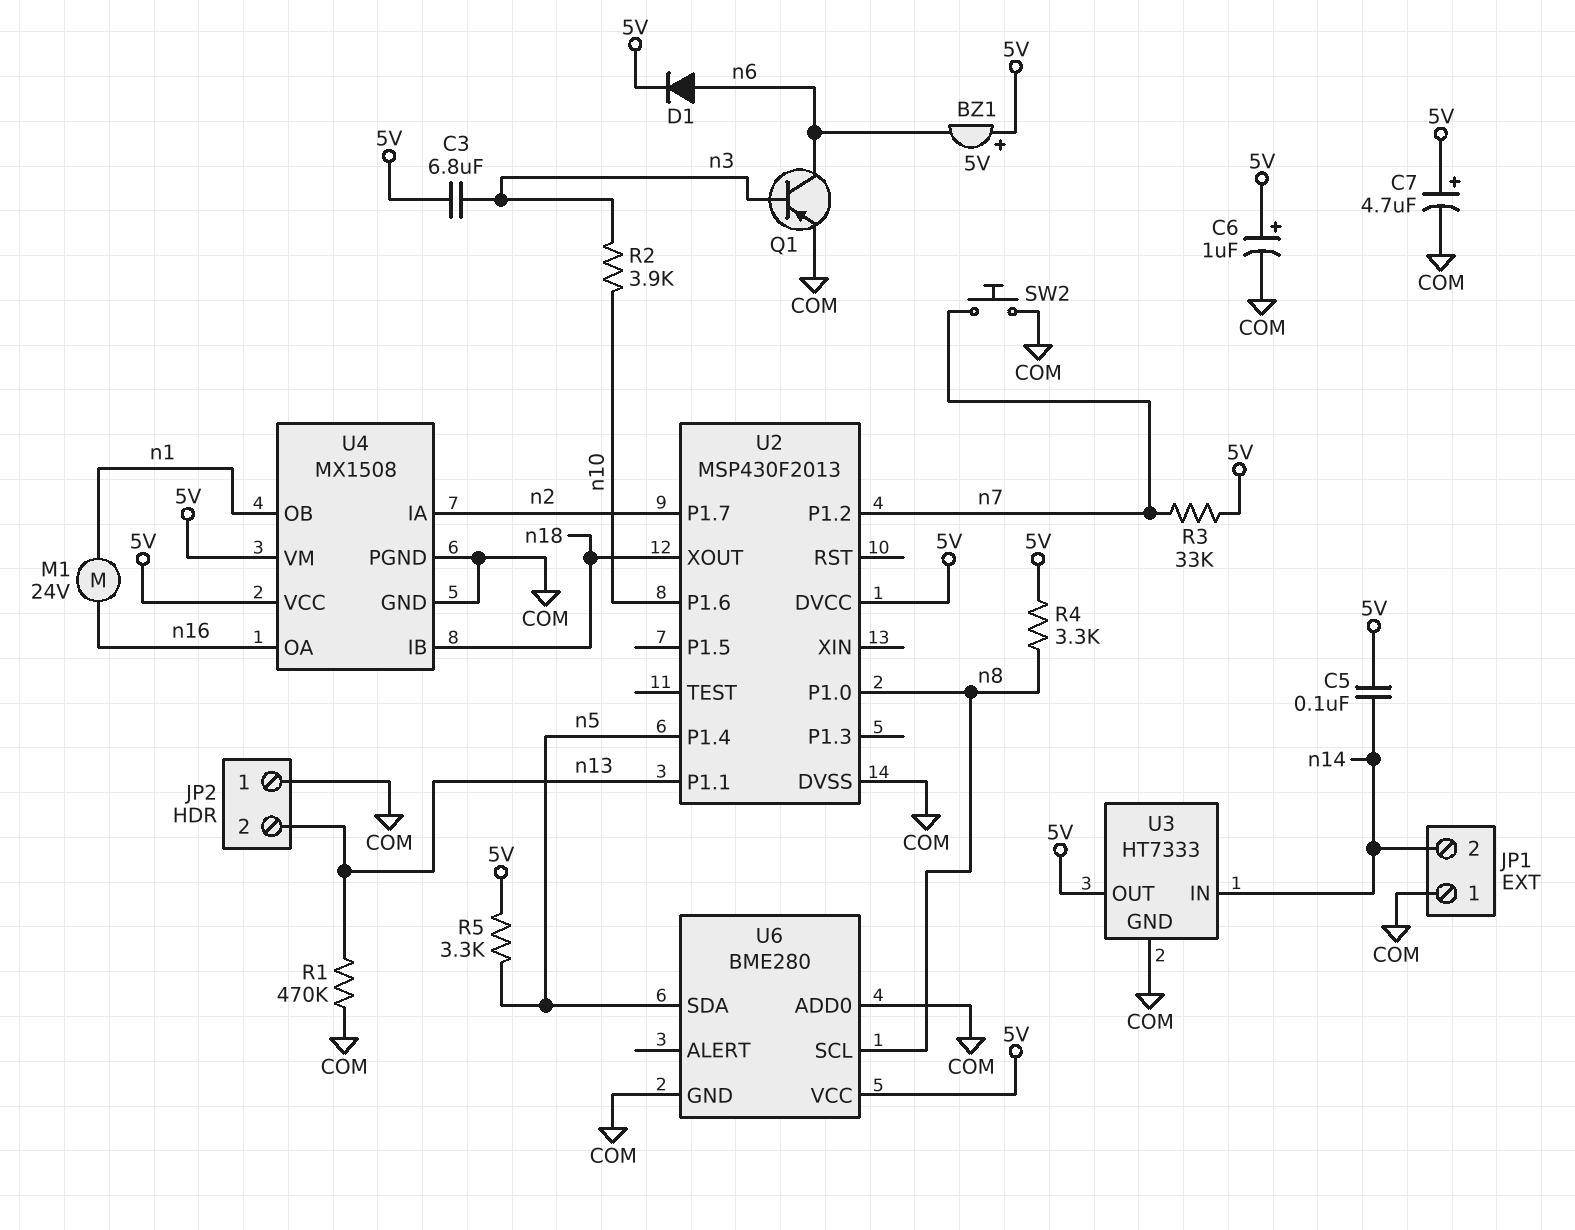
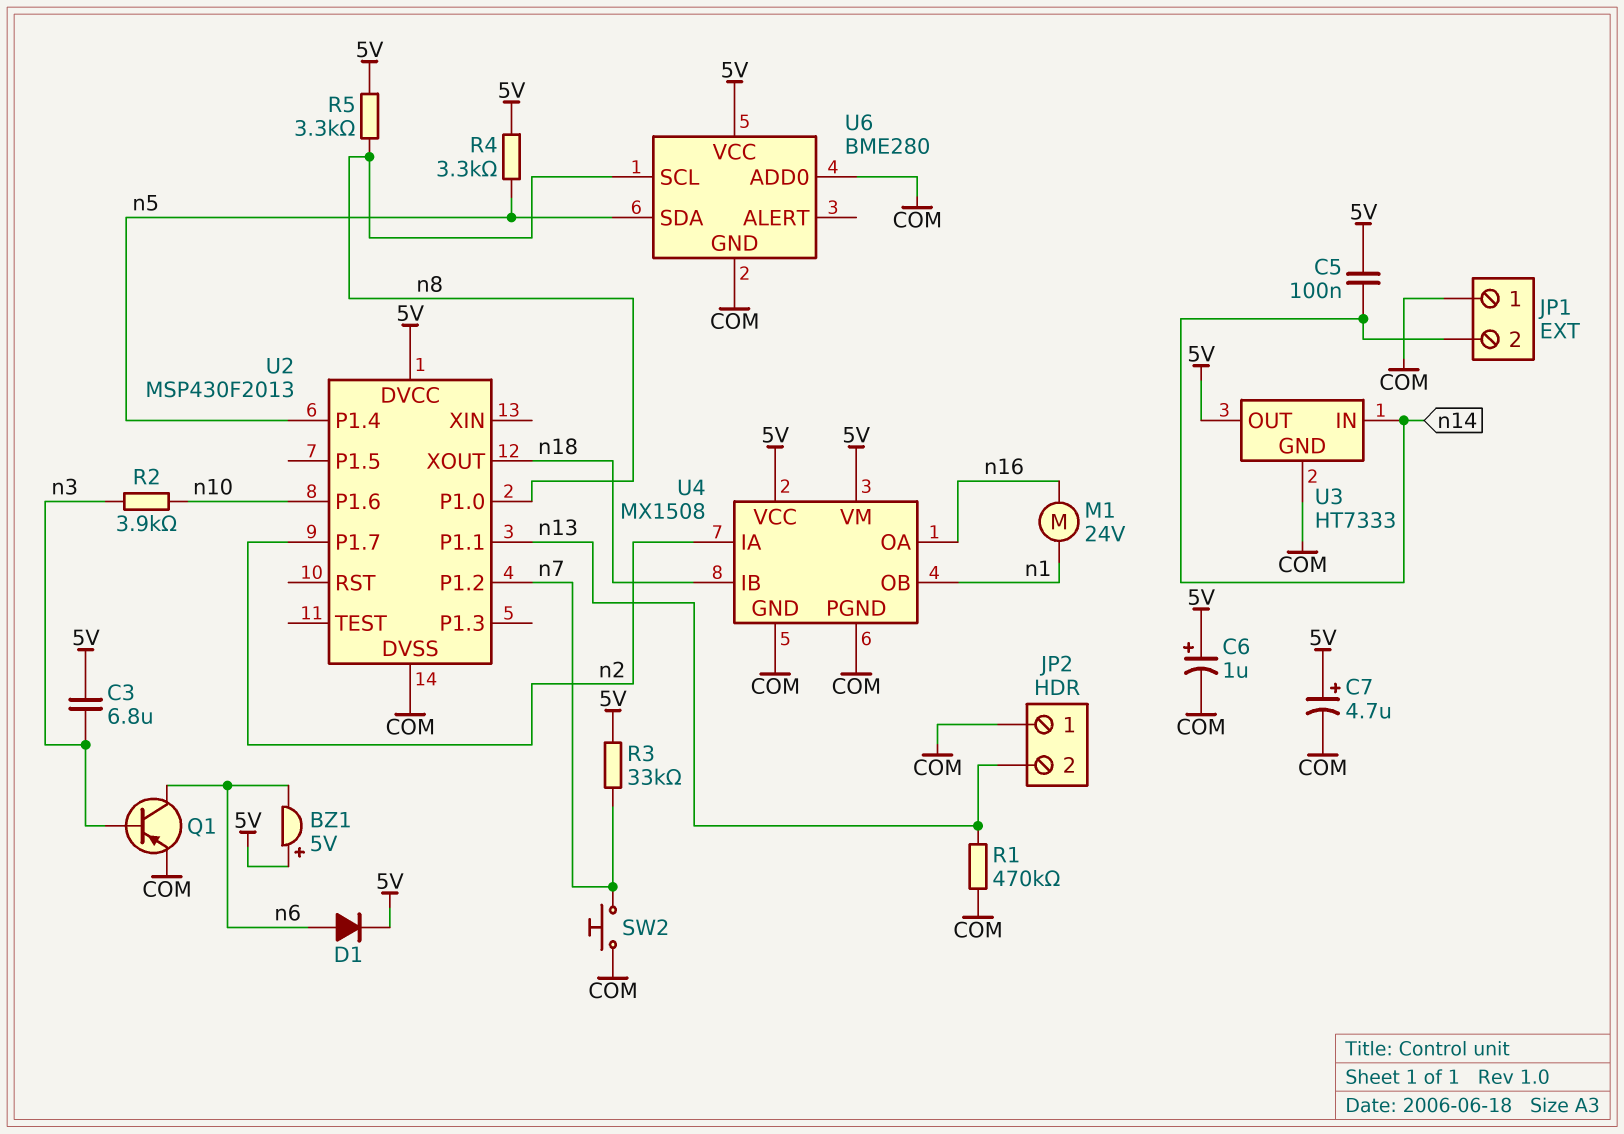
R4: 3.3k (5V, n8) -> 3.3k (5V, n5)
R5: 3.3k (5V, n5) -> 3.3k (5V, n8)

